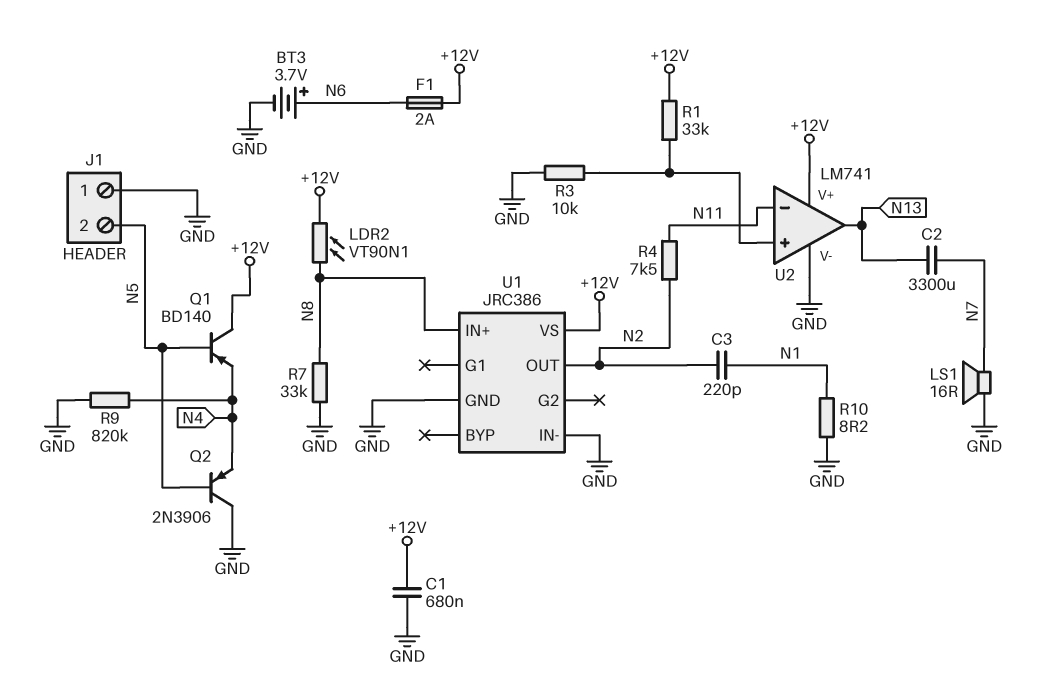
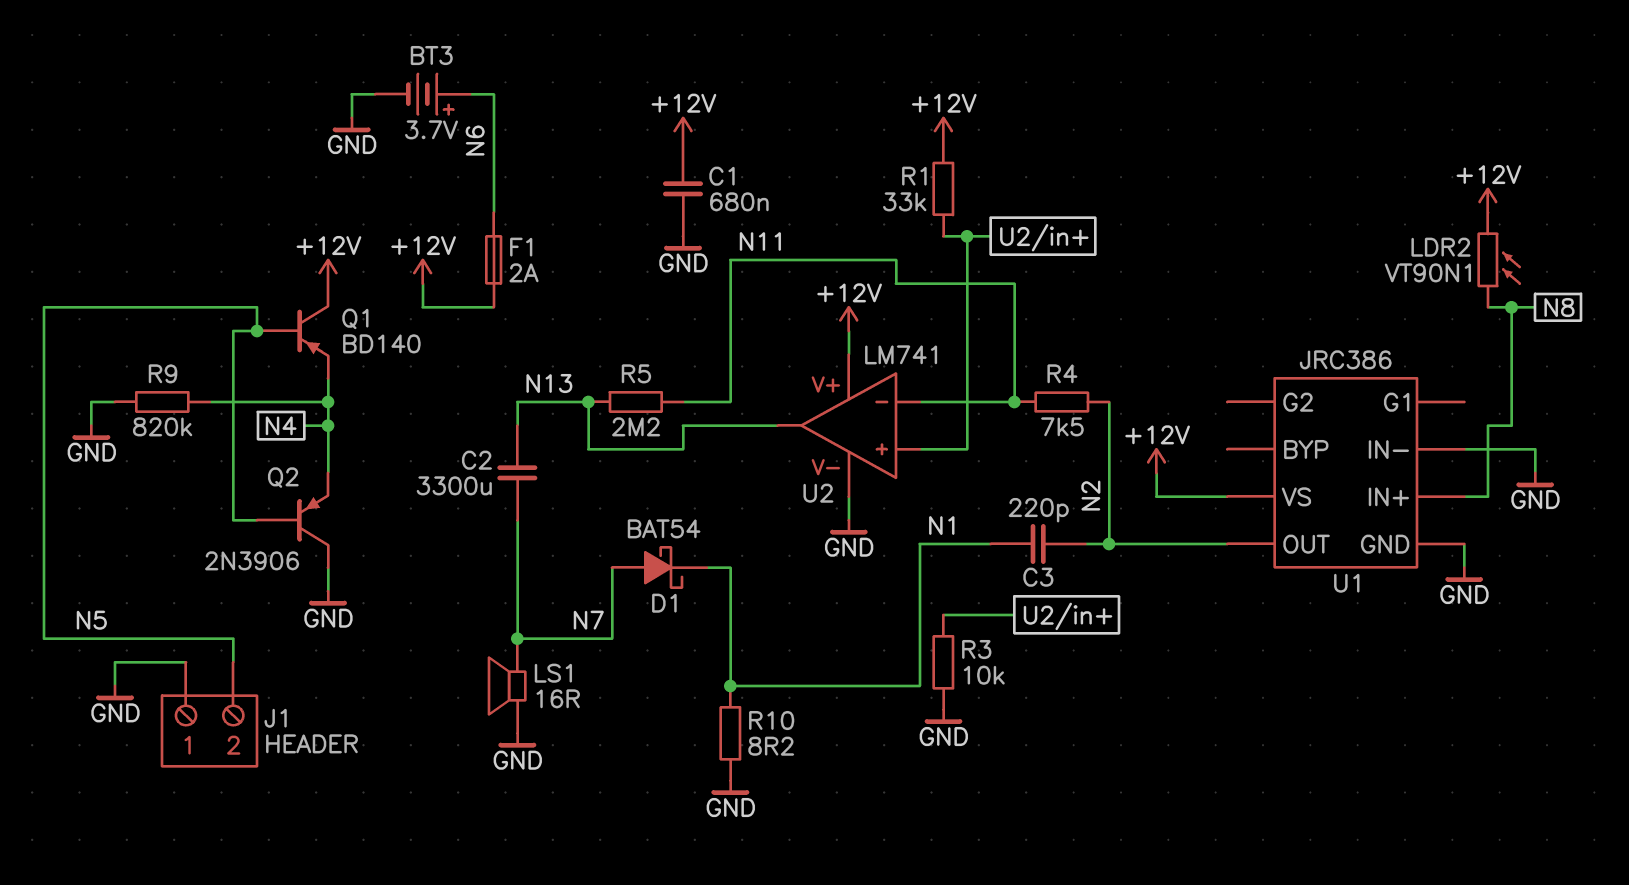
D1: none -> schottky BAT54 (A N7, K N1)
R5: none -> 2.2M (N11, N13)
R7: 33k (GND, N8) -> none

